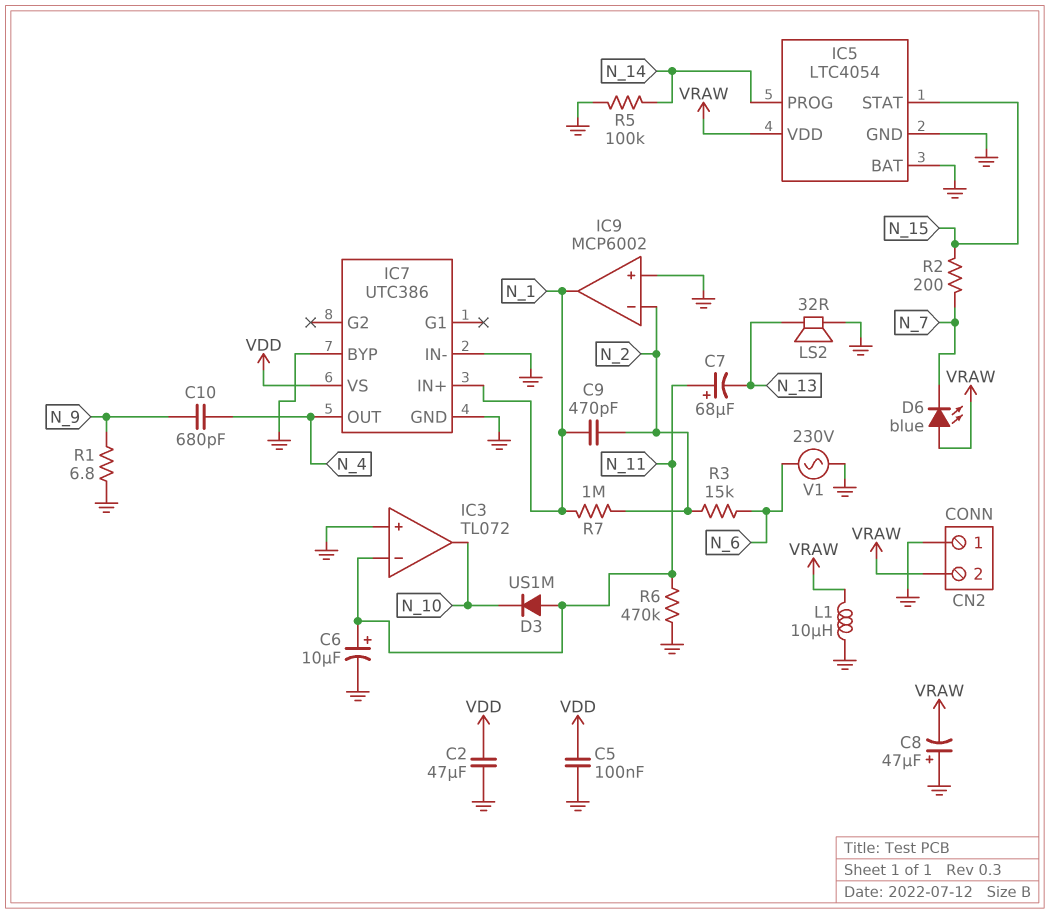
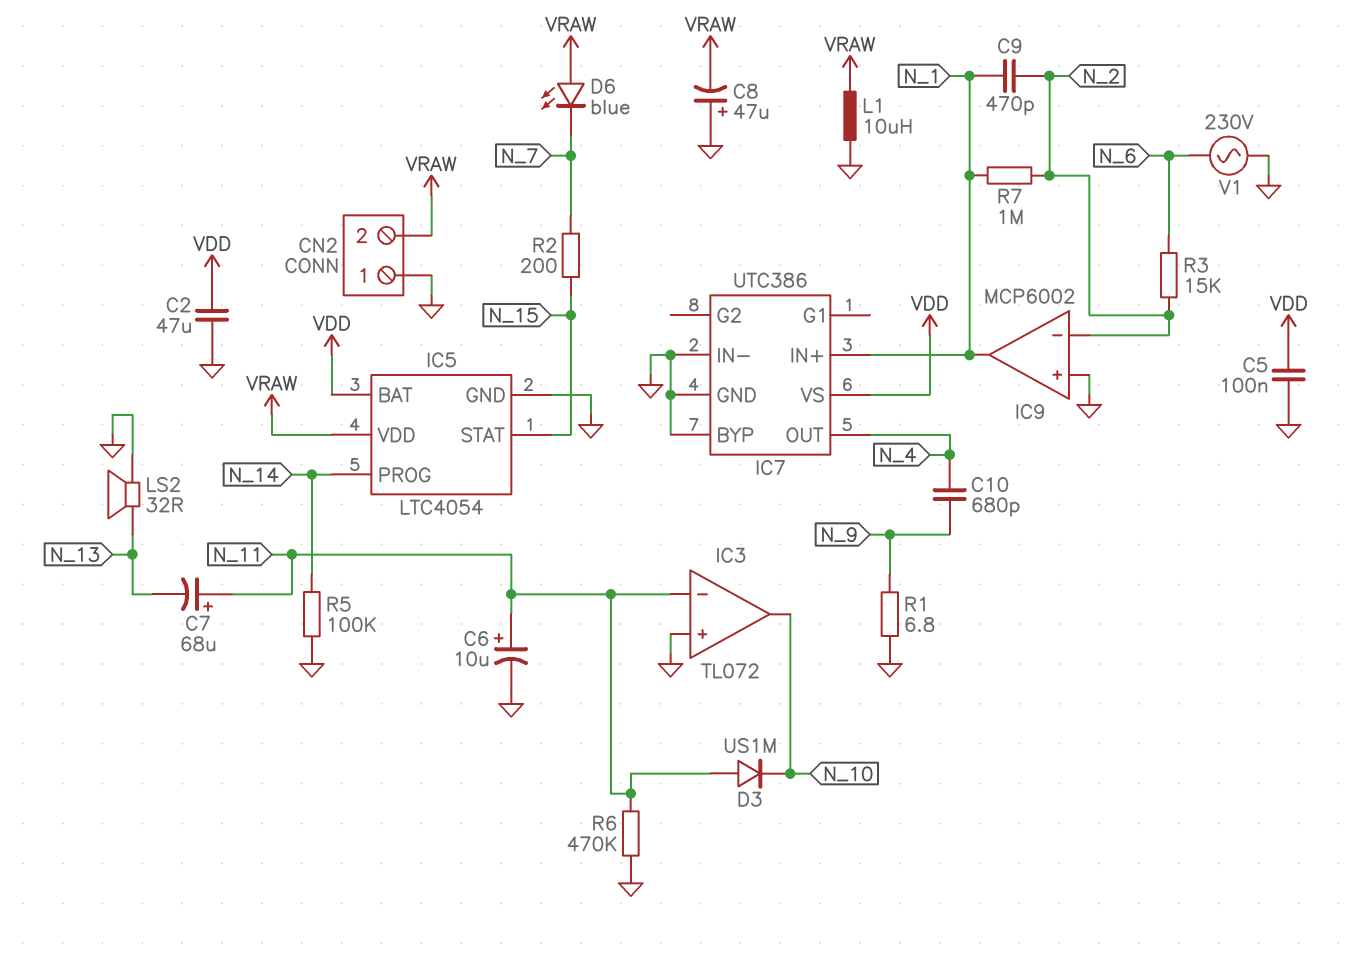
IC5 pin BAT: GND -> VDD

